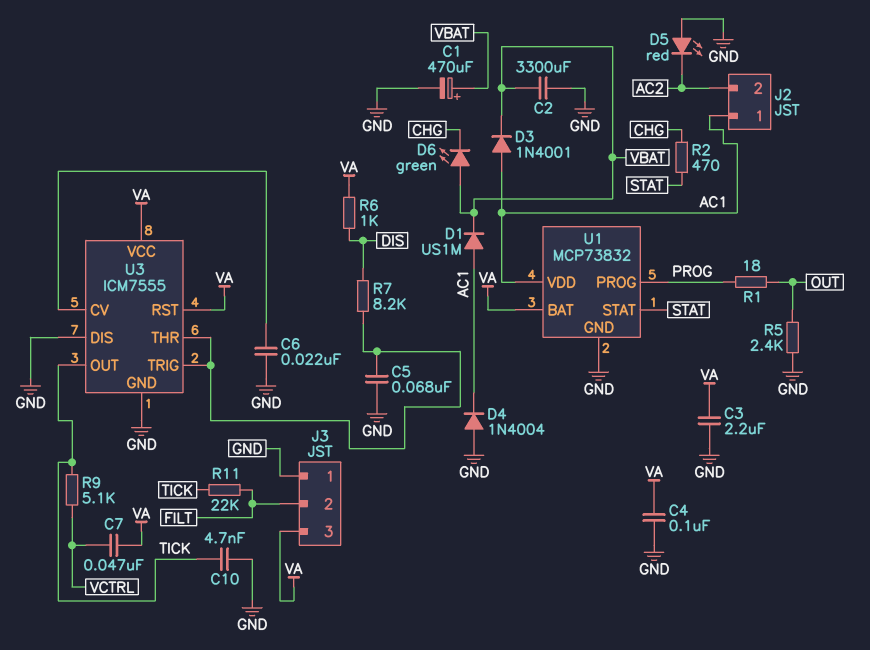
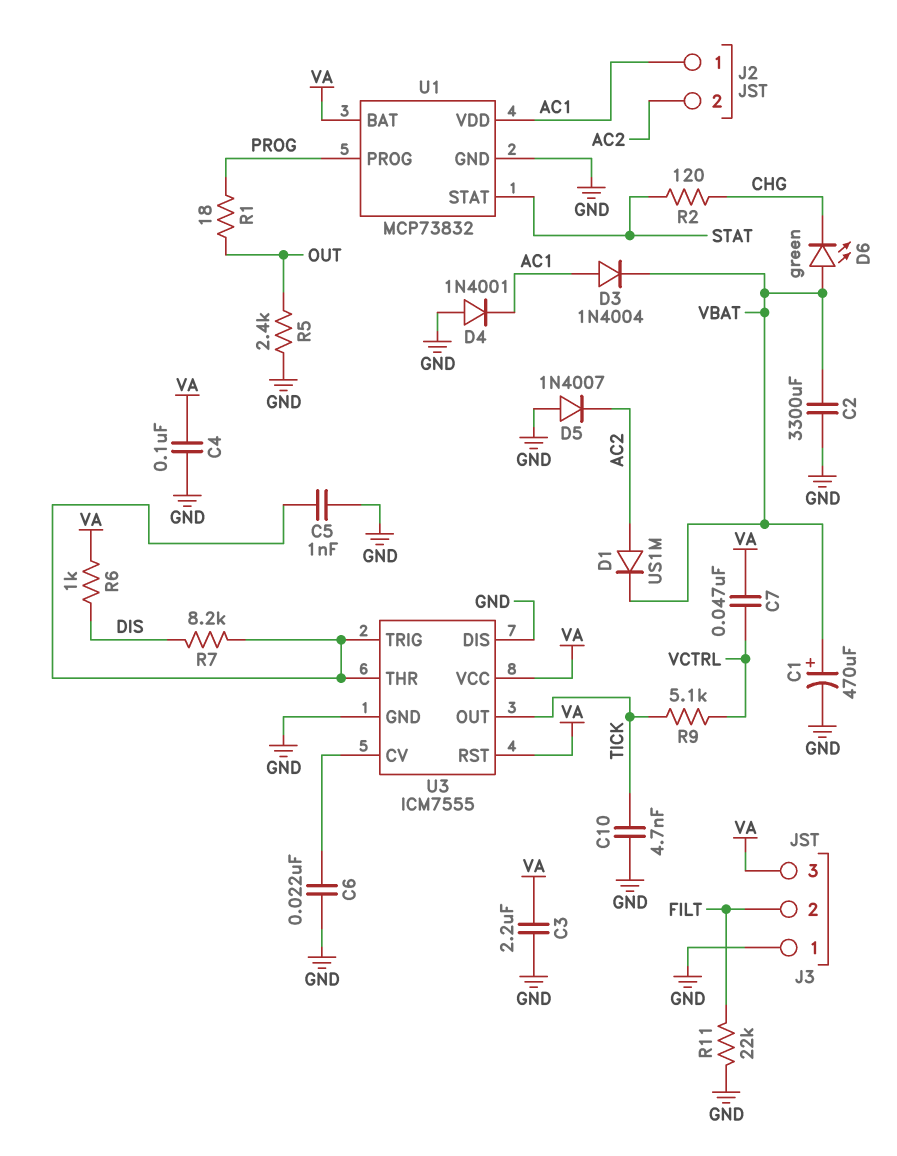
C5: 68nF (GND, U3/THR) -> 1nF (GND, U3/THR)
D1: diode US1M (A AC1, K VBAT) -> diode US1M (A AC2, K VBAT)
D3: diode 1N4001 (A AC1, K VBAT) -> diode 1N4004 (A AC1, K VBAT)
D4: diode 1N4004 (A GND, K AC1) -> diode 1N4001 (A GND, K AC1)
D5: LED red (A GND, K AC2) -> diode 1N4007 (A GND, K AC2)
R2: 470 (CHG, STAT) -> 120 (CHG, STAT)
R11: 22k (FILT, TICK) -> 22k (FILT, GND)

